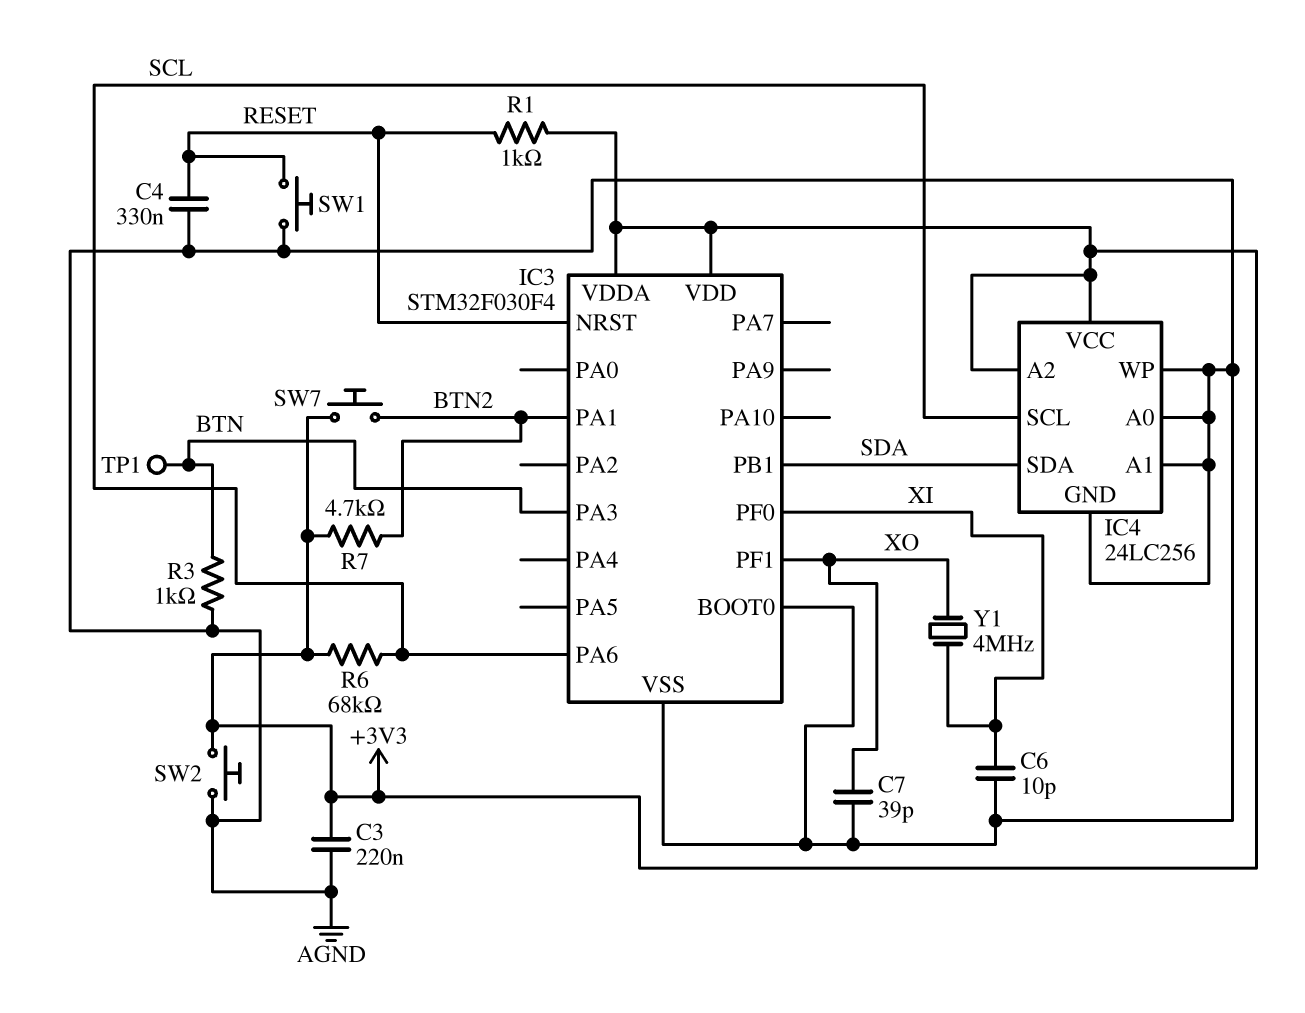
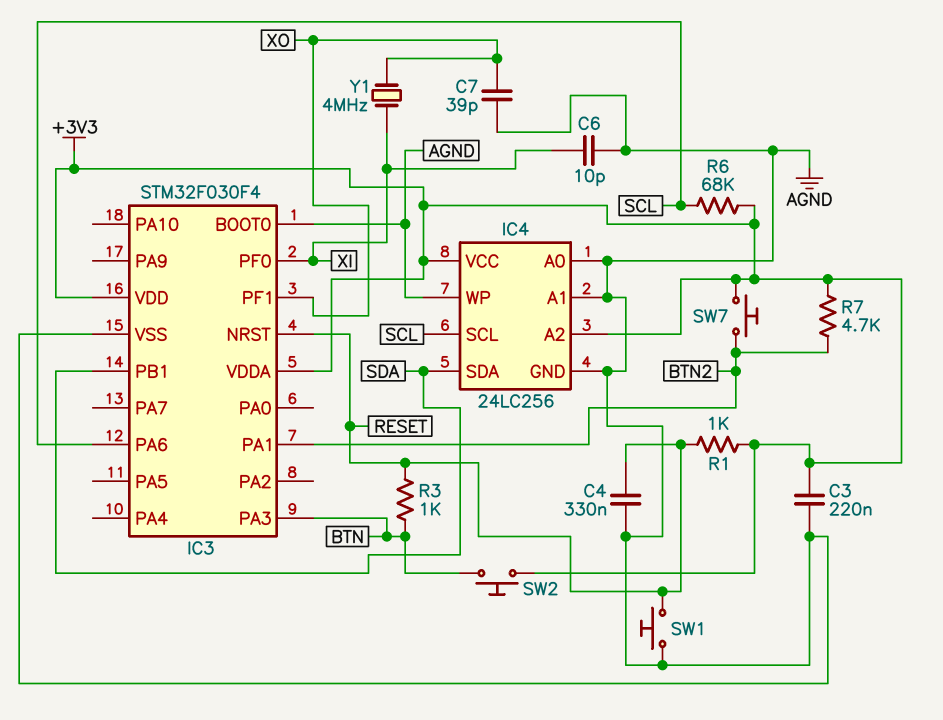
R3: 1k (AGND, BTN) -> 1k (BTN, RESET)
SW2: button (+3V3, AGND) -> button (+3V3, BTN)
TP1: test point (BTN) -> none

